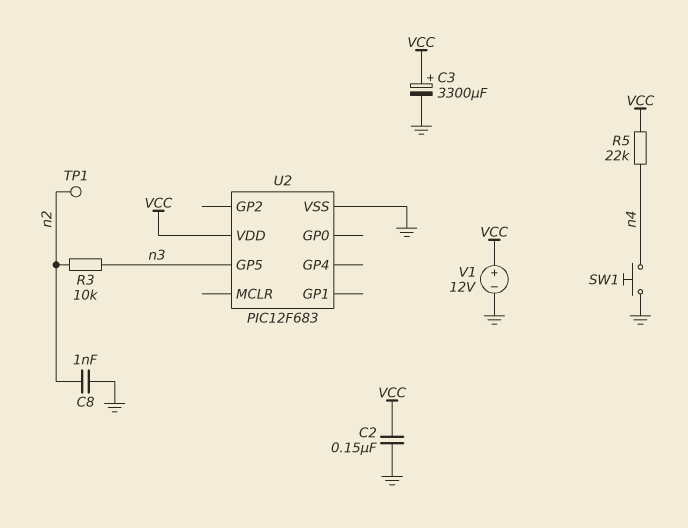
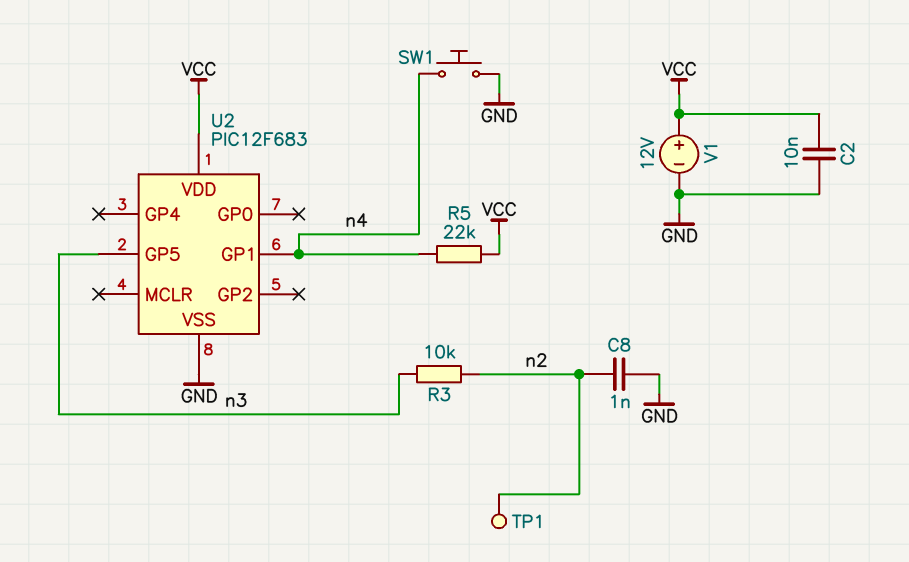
C2: 150nF (GND, VCC) -> 10nF (GND, VCC)
C3: 3300uF (plus VCC, minus GND) -> none
U2 pin GP1: none -> n4

